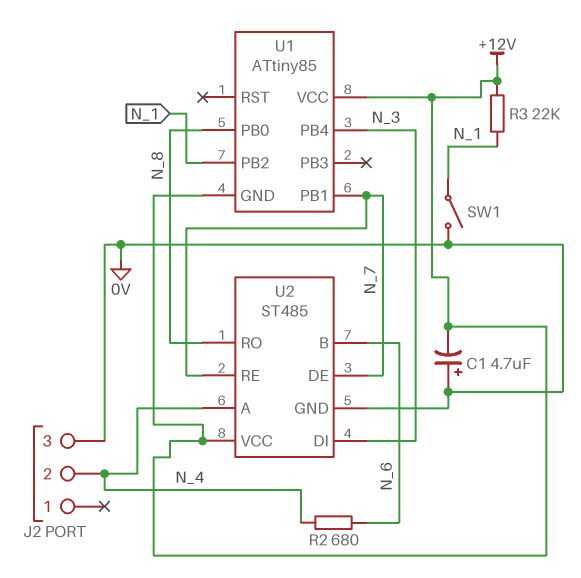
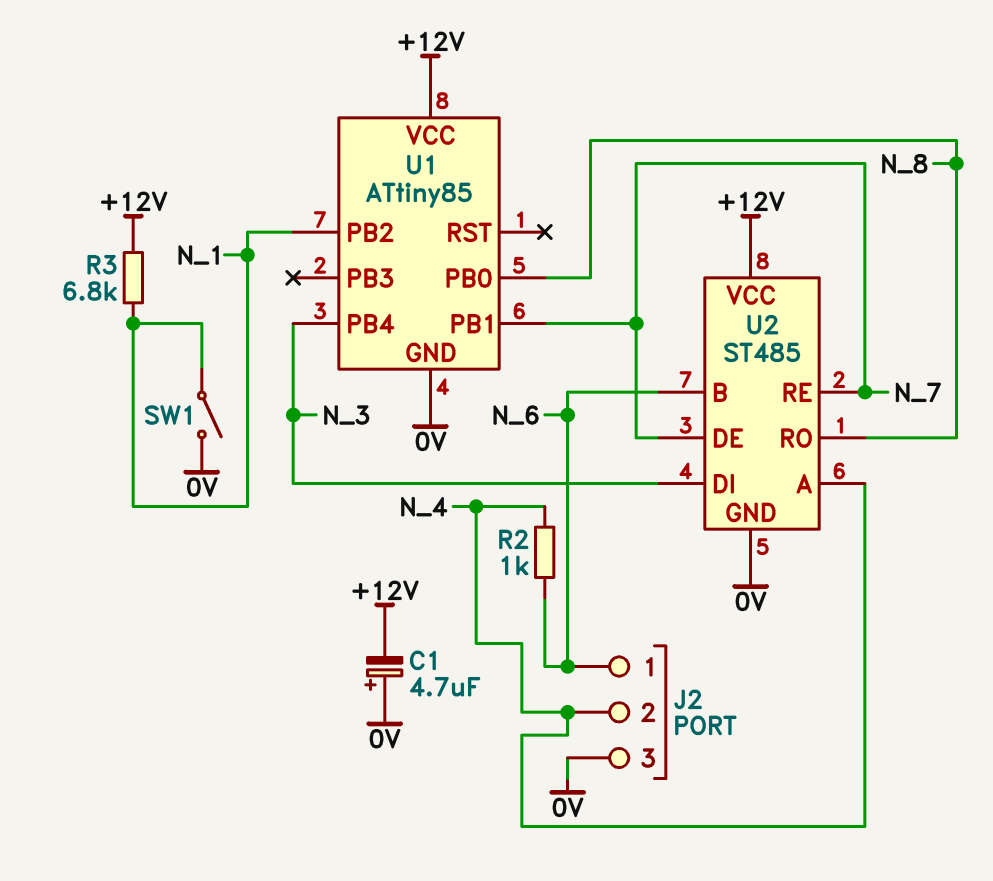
J2 pin 1: none -> N_6
R2: 680 (N_4, N_6) -> 1k (N_4, N_6)
R3: 22k (+12V, N_1) -> 6.8k (+12V, N_1)
U1 pin GND: +12V -> 0V

